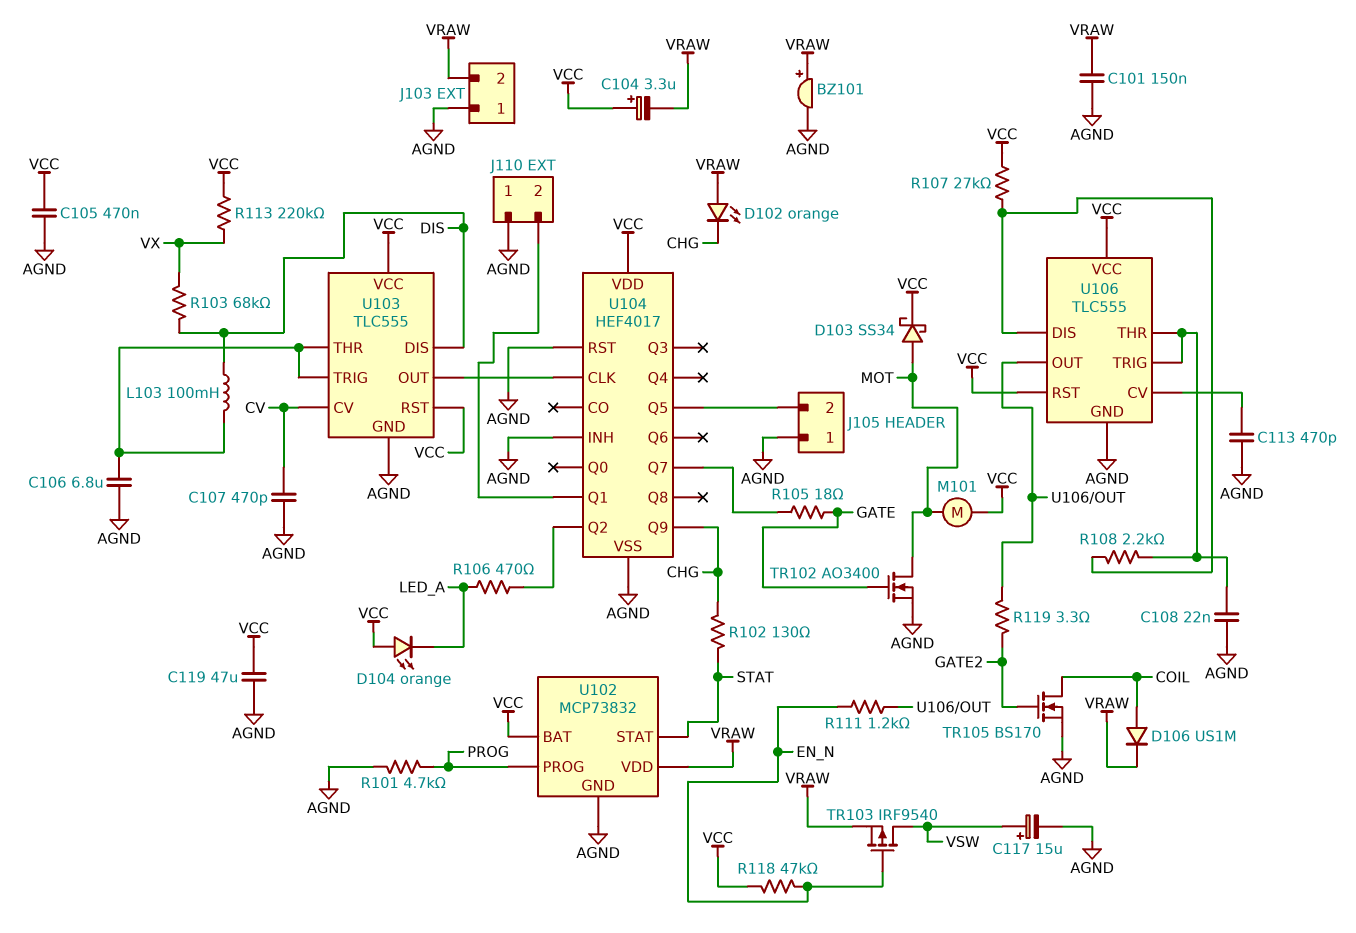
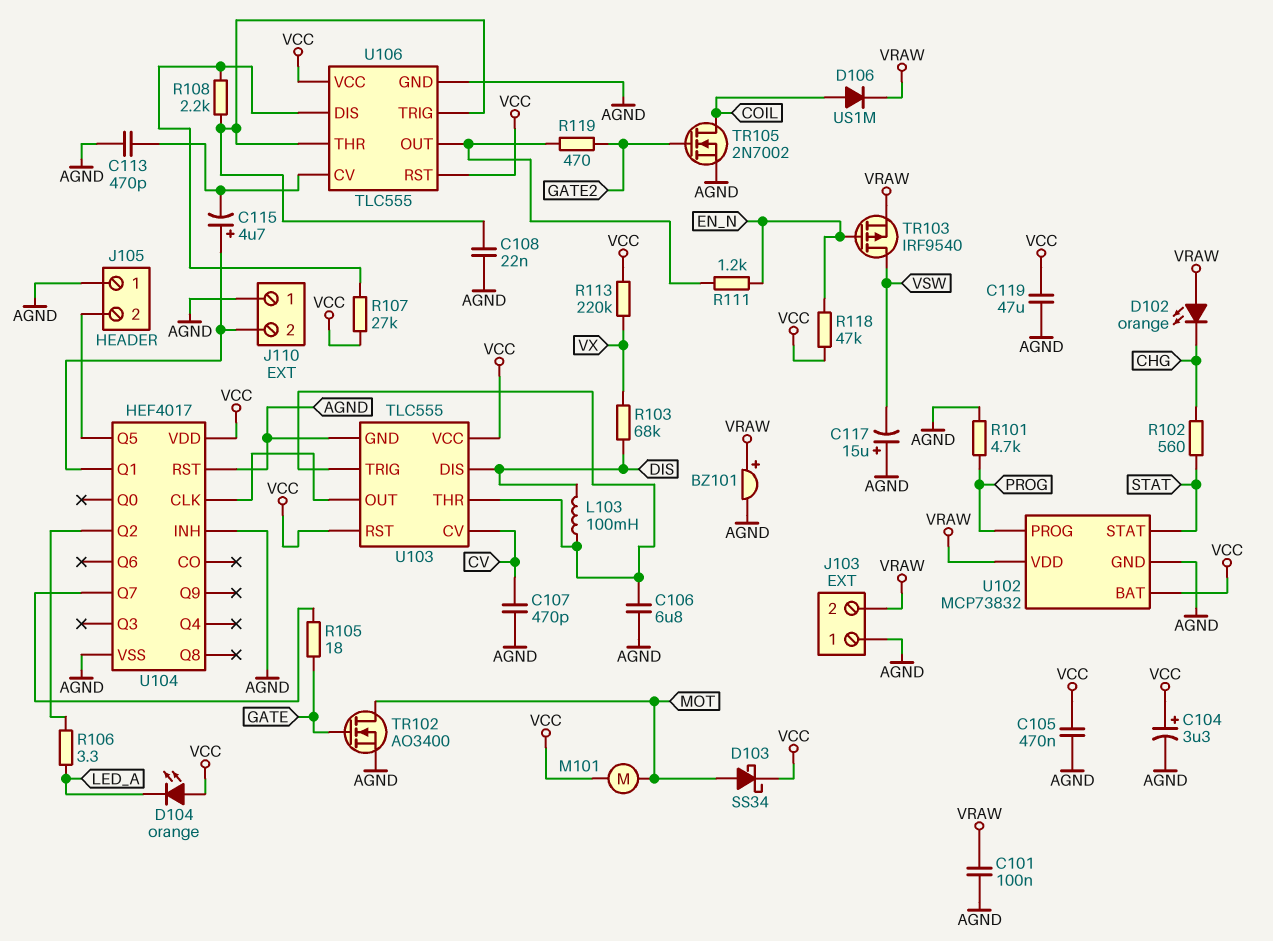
C101: 150nF (AGND, VRAW) -> 100nF (AGND, VRAW)
C104: 3.3uF (plus VCC, minus VRAW) -> 3.3uF (plus VCC, minus AGND)
C115: none -> 4.7uF (plus J110/2, minus U106/CV)
C117: 15uF (plus VSW, minus AGND) -> 15uF (plus AGND, minus VSW)
R102: 130 (CHG, STAT) -> 560 (CHG, STAT)
R106: 470 (LED_A, U104/Q2) -> 3.3 (LED_A, U104/Q2)
R119: 3.3 (GATE2, U106/OUT) -> 470 (GATE2, U106/OUT)
TR105: NMOS BS170 (G GATE2, D COIL, S AGND) -> NMOS 2N7002 (G GATE2, D COIL, S AGND)
U104 pin Q9: CHG -> none

